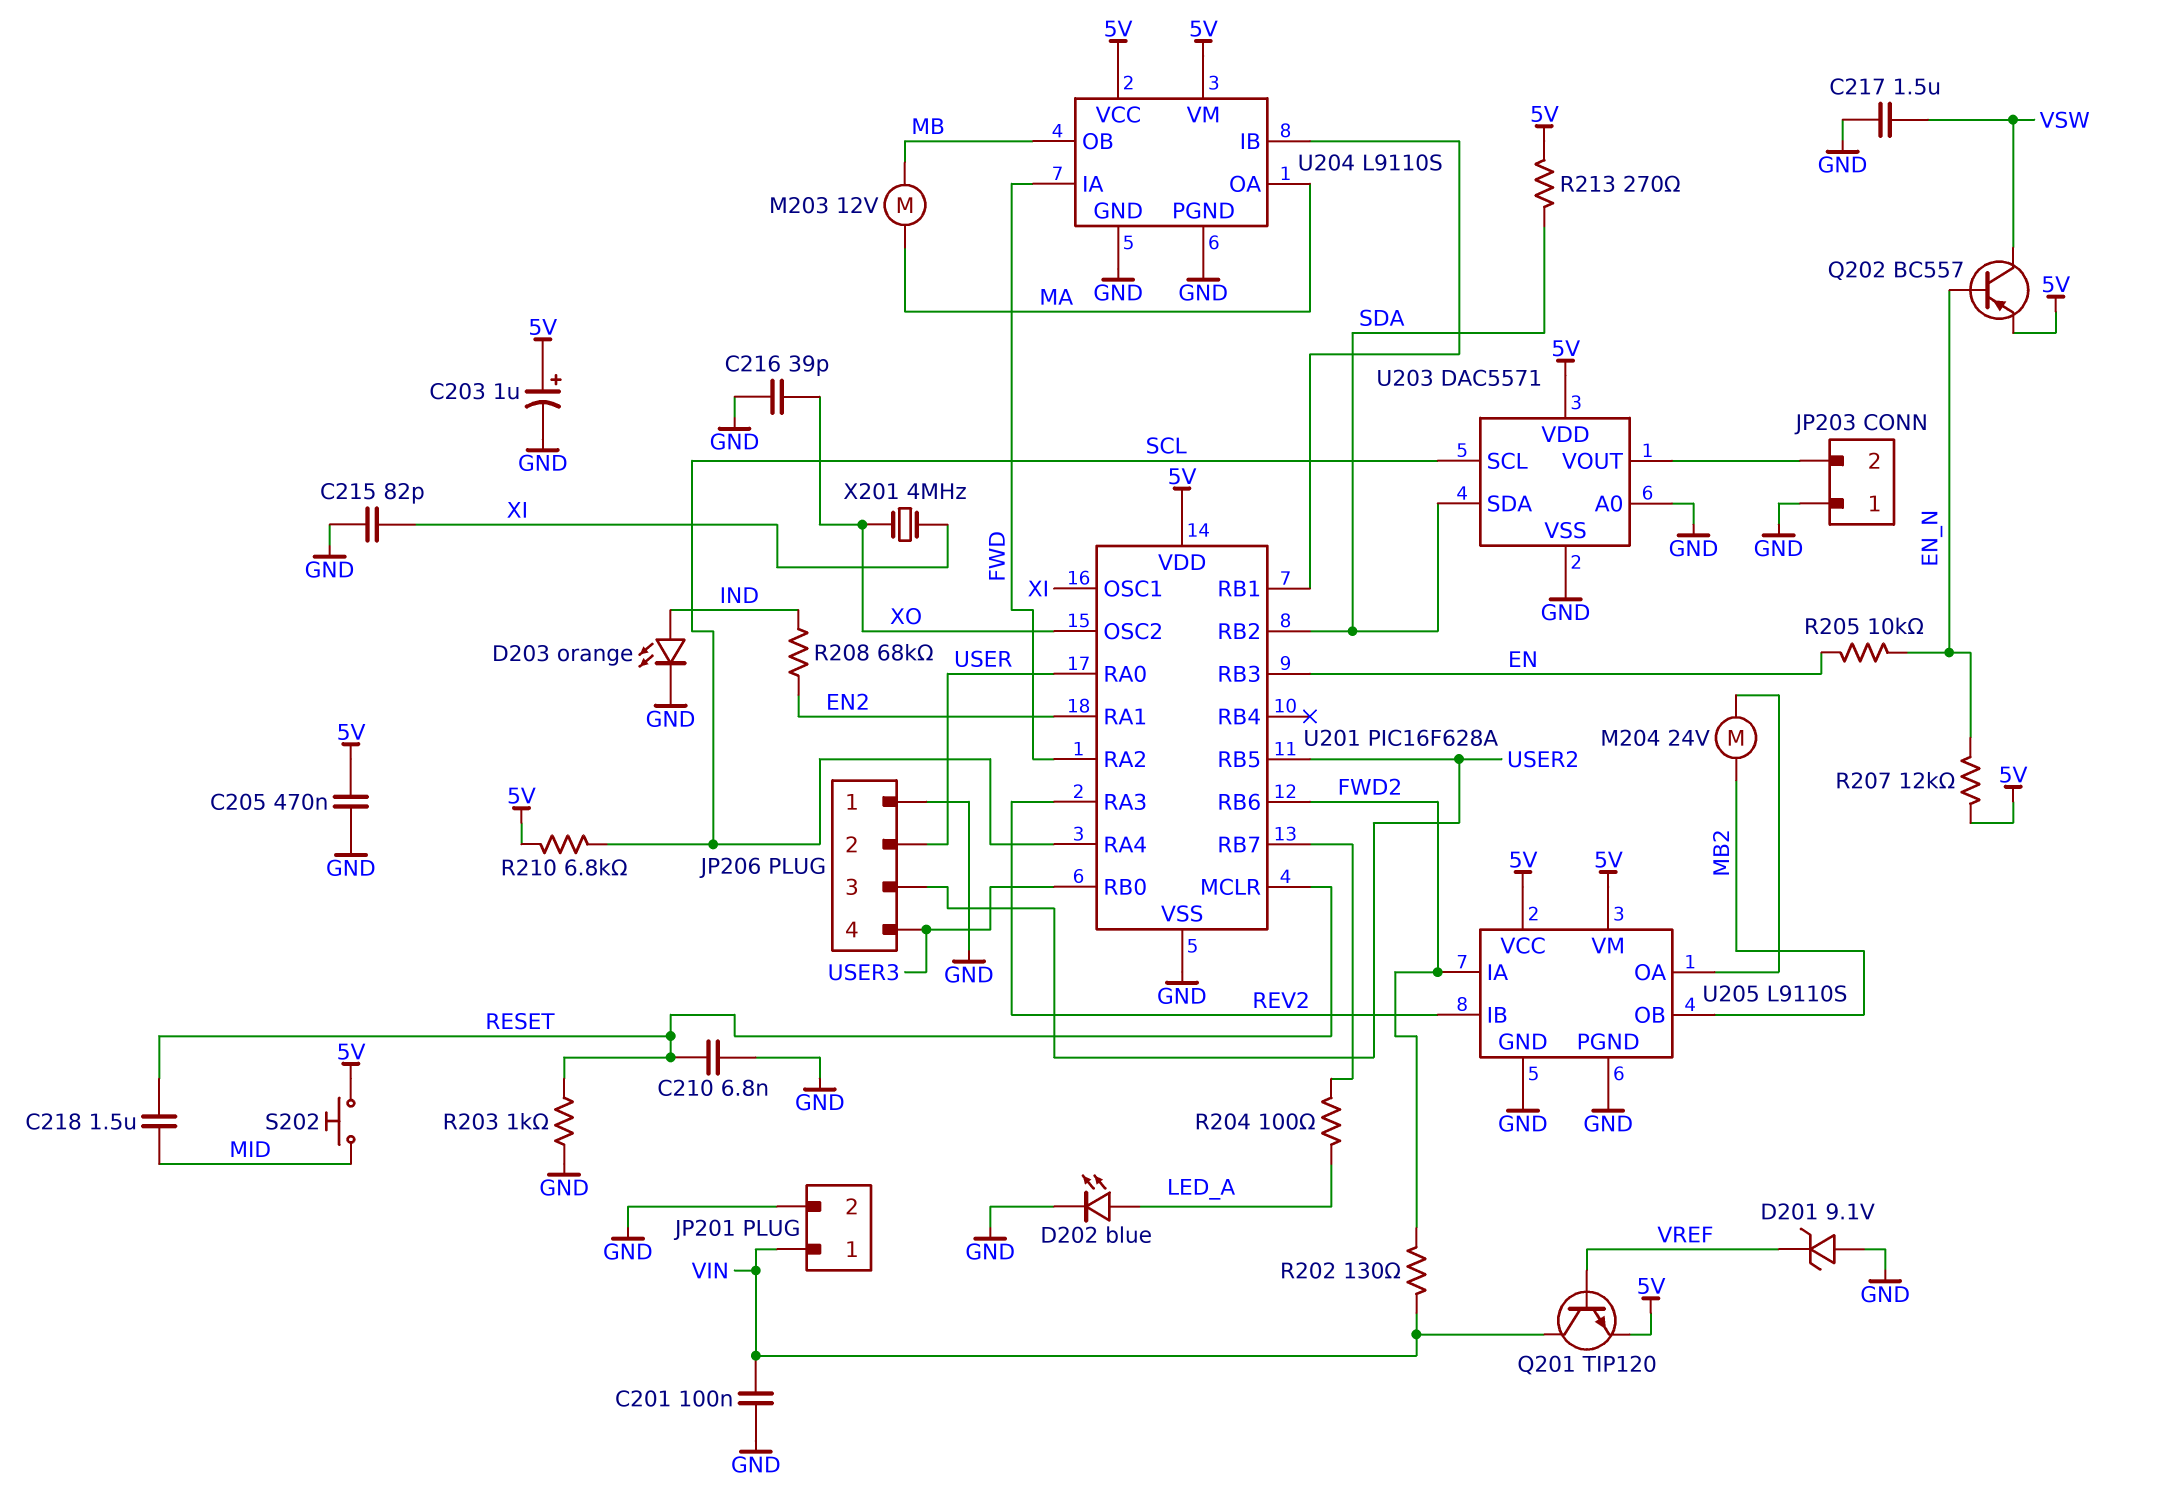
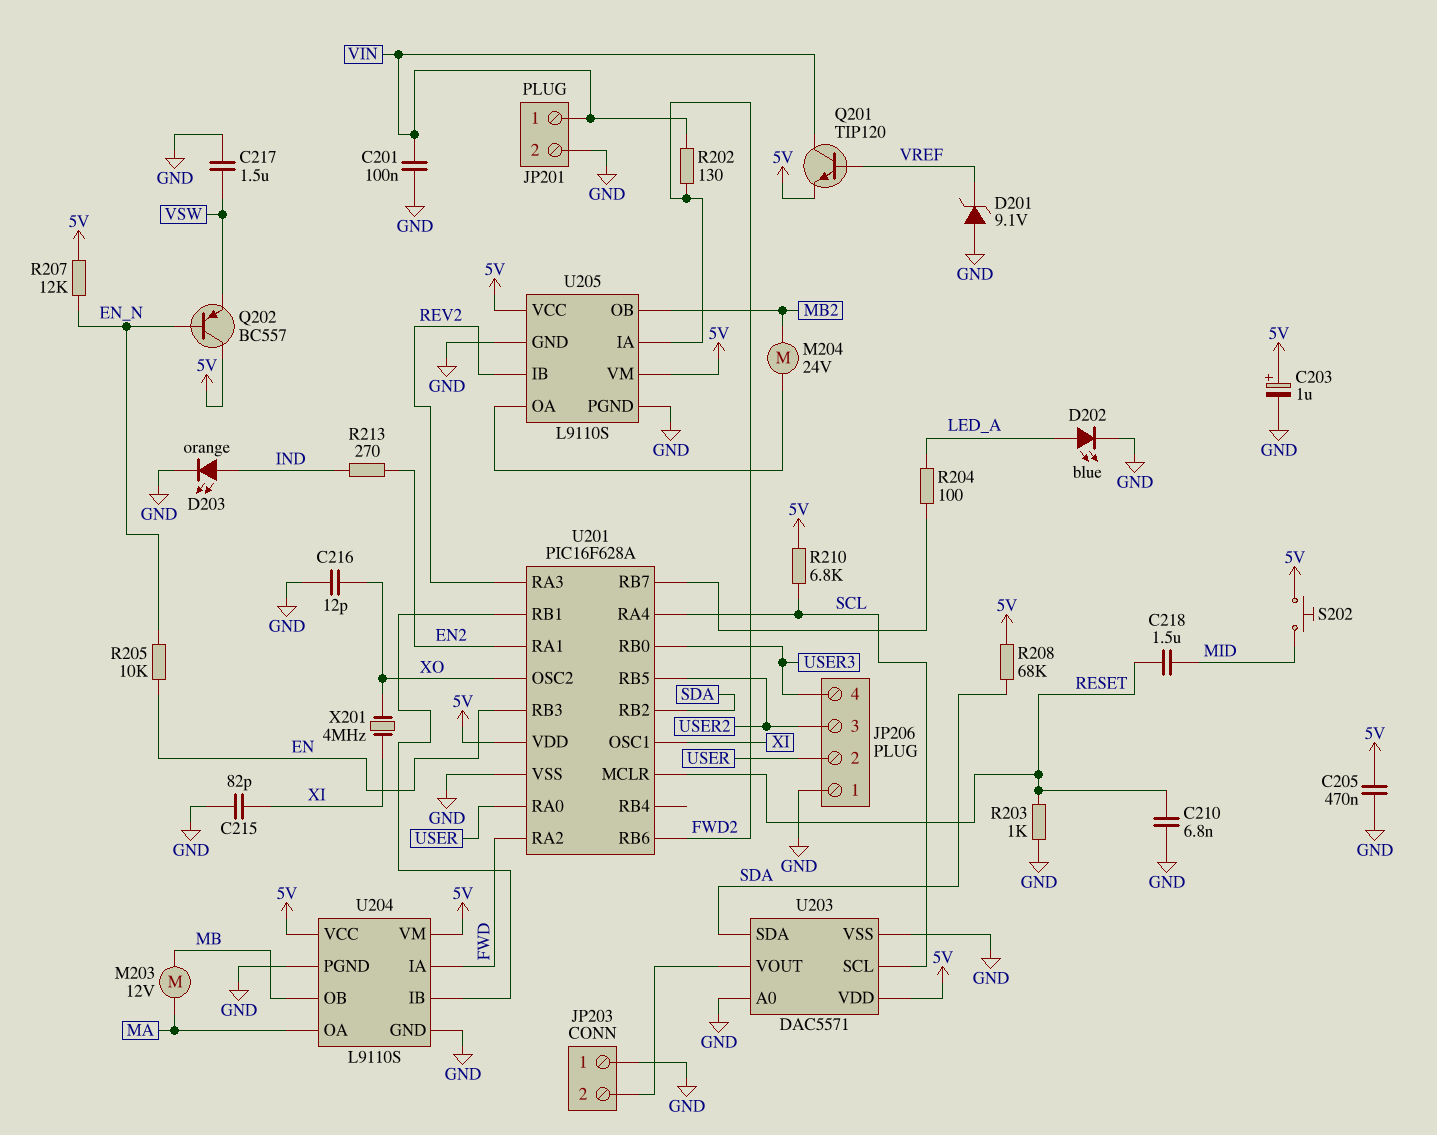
C216: 39pF (GND, XO) -> 12pF (GND, XO)
Q202: PNP BC557 (B EN_N, C VSW, E 5V) -> PNP BC557 (B EN_N, C 5V, E VSW)
R208: 68k (EN2, IND) -> 68k (5V, SDA)
R213: 270 (5V, SDA) -> 270 (EN2, IND)

